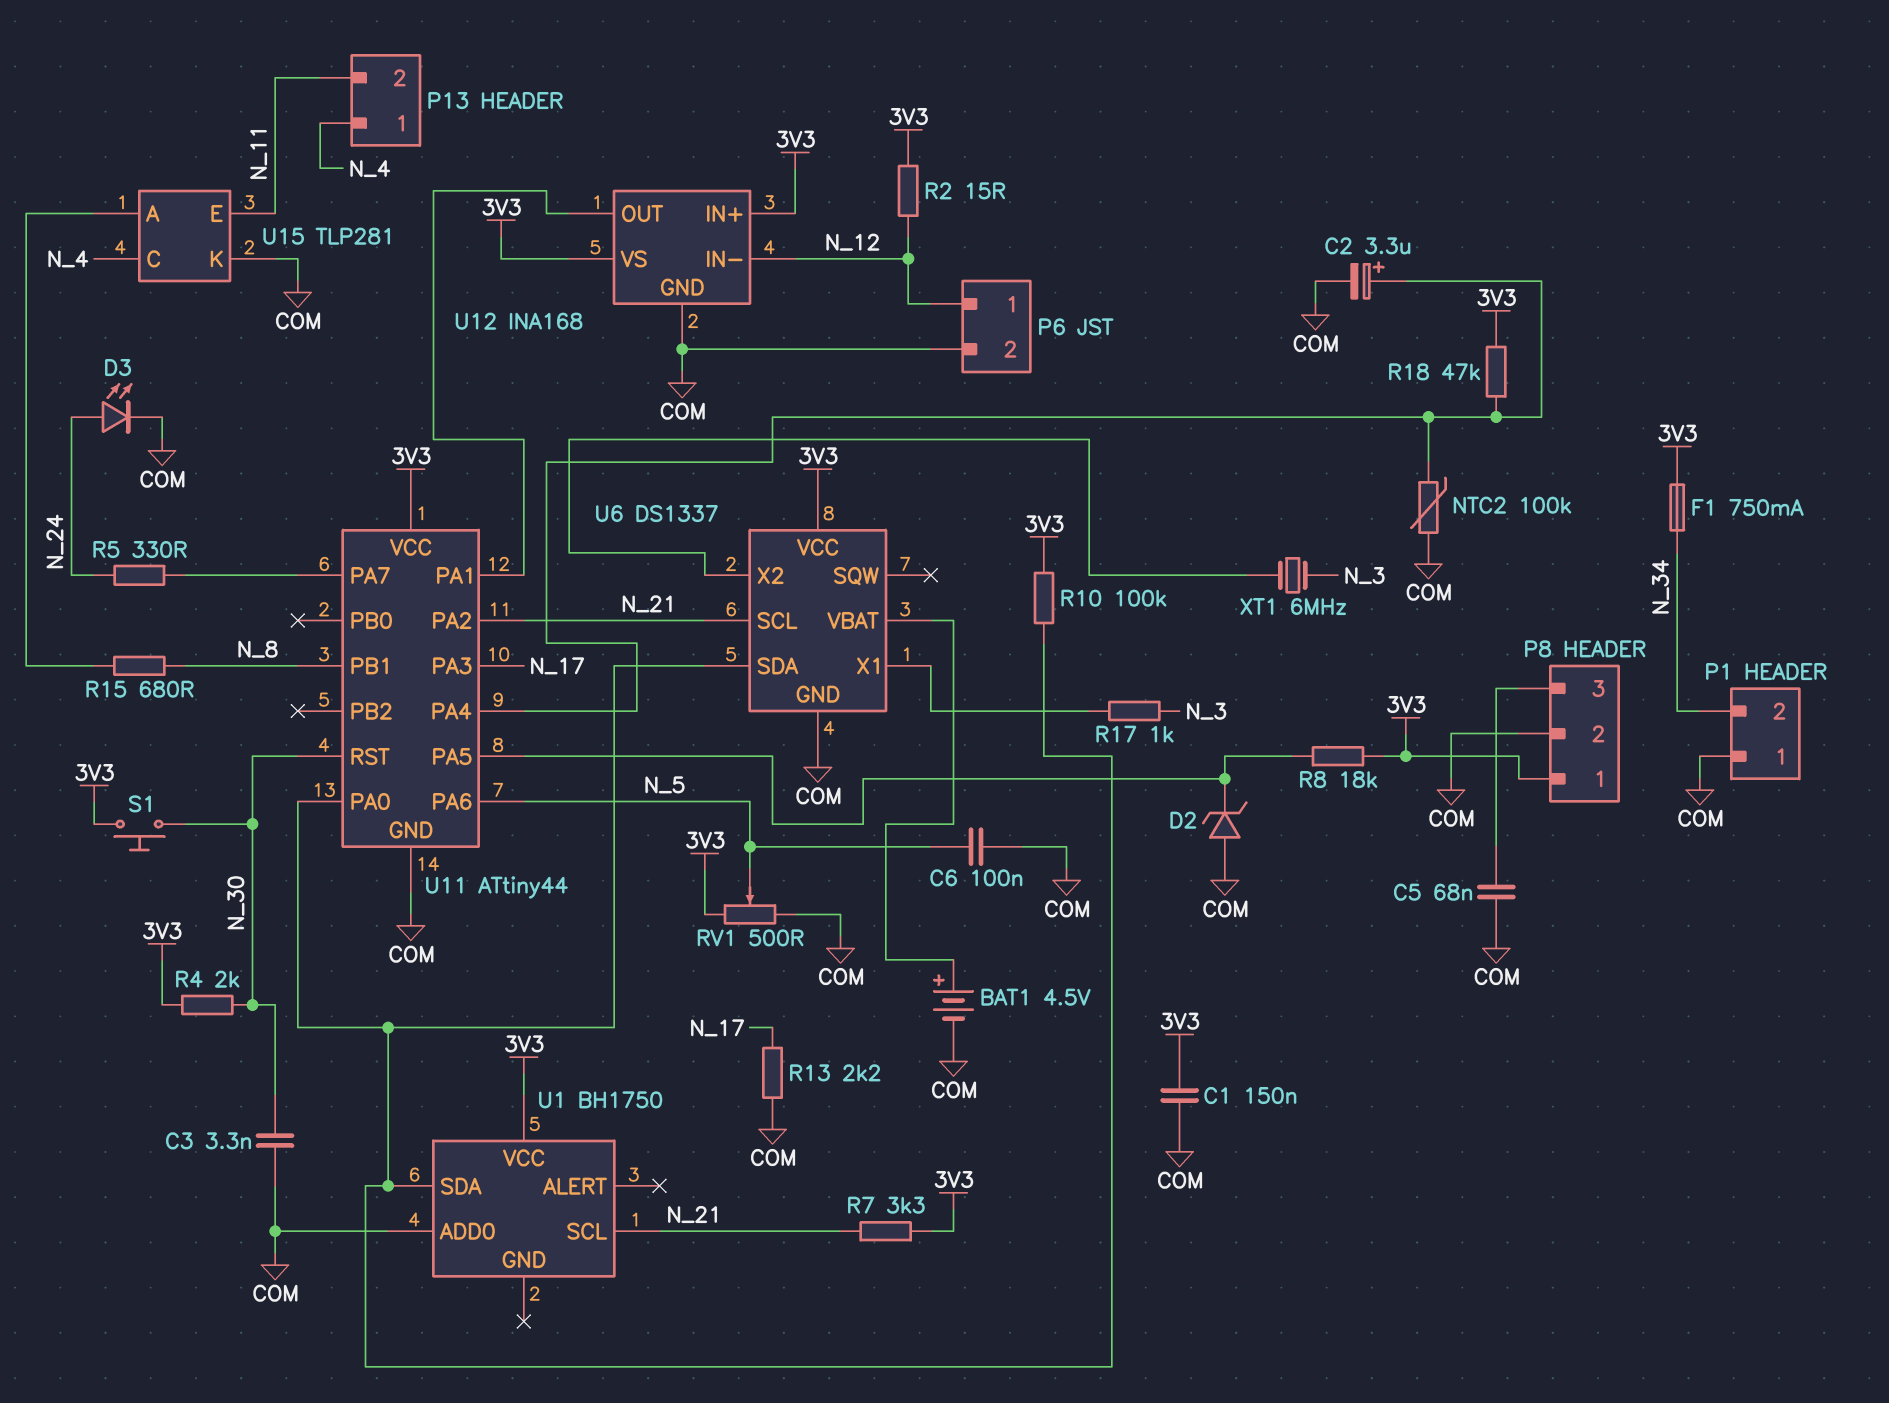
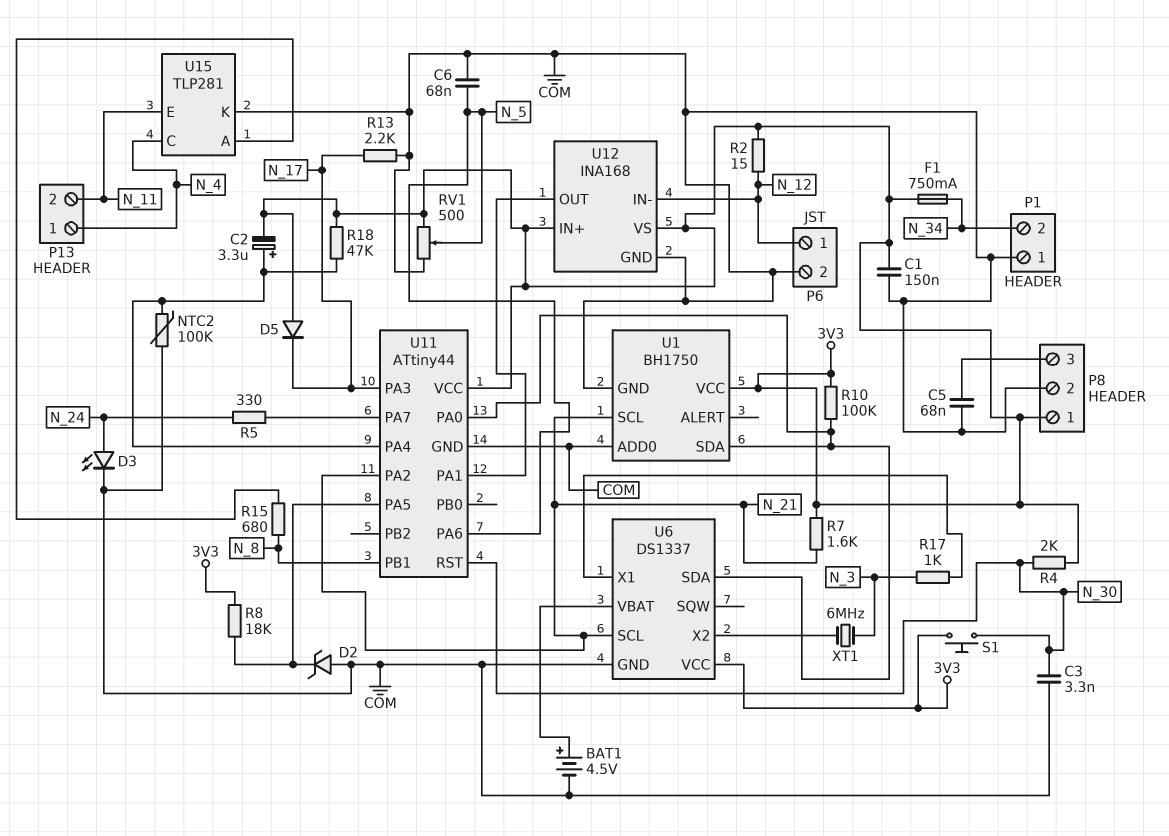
C2: 3.3uF (plus U11/PA4, minus COM) -> 3.3uF (plus U11/PA4, minus 3V3)
C6: 100nF (COM, N_5) -> 68nF (COM, N_5)
D5: none -> diode (A 3V3, K N_17)
R7: 3.3k (3V3, N_21) -> 1.6k (3V3, N_21)
U1 pin GND: none -> COM

